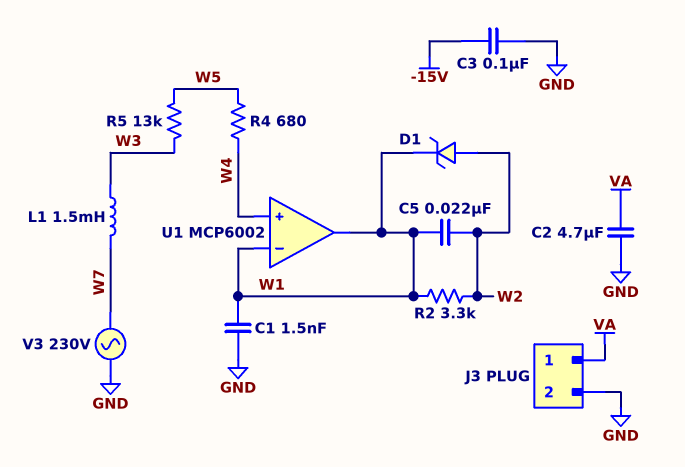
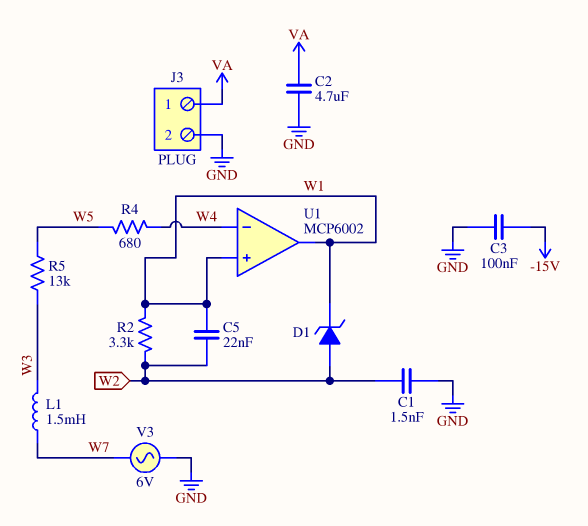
C1: 1.5nF (GND, W1) -> 1.5nF (GND, W2)
U1 pin in+: W4 -> W1
U1 pin in-: W1 -> W4
V3: AC 230V (GND, W7) -> AC 6V (GND, W7)

